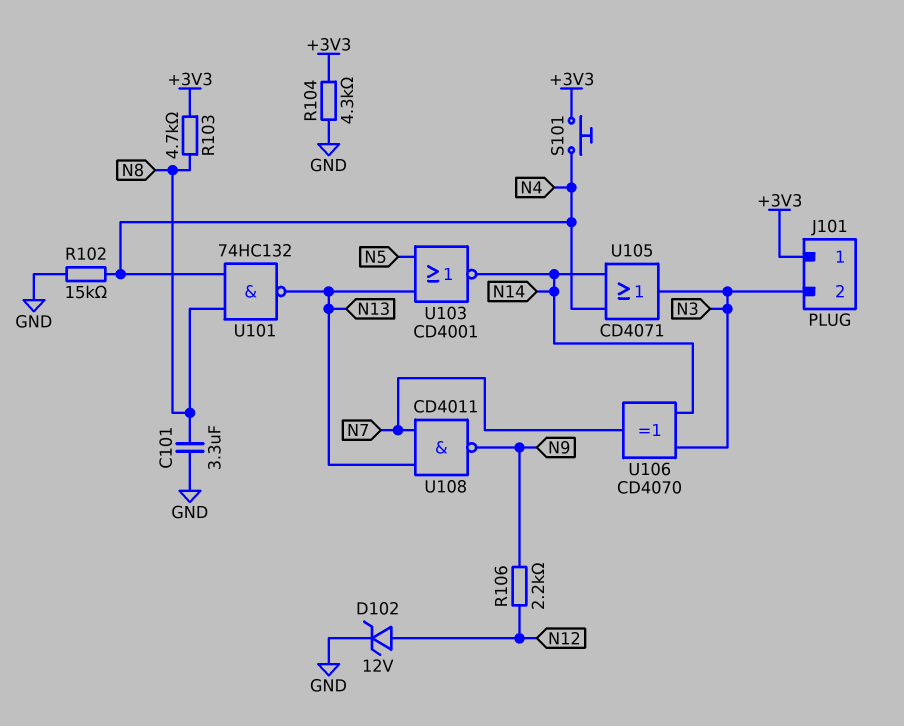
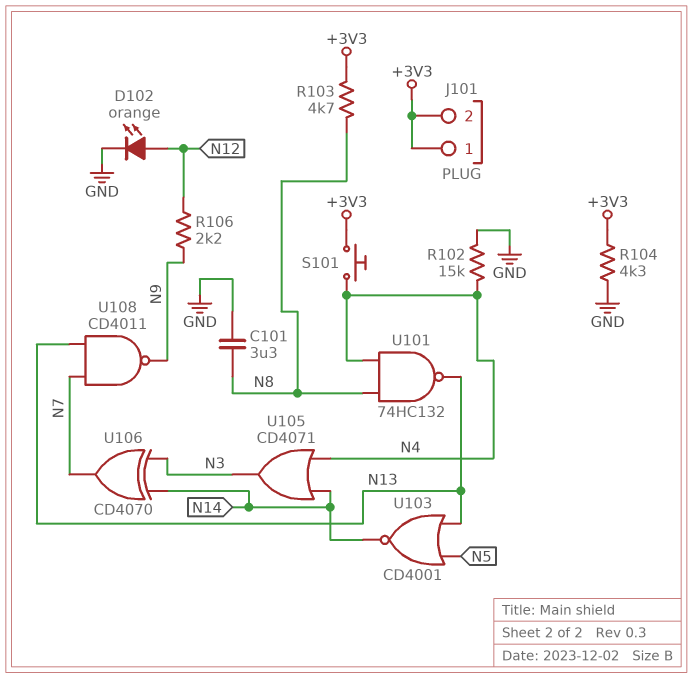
D102: zener 12V (A N12, K GND) -> LED orange (A N12, K GND)
J101 pin 2: N3 -> +3V3

